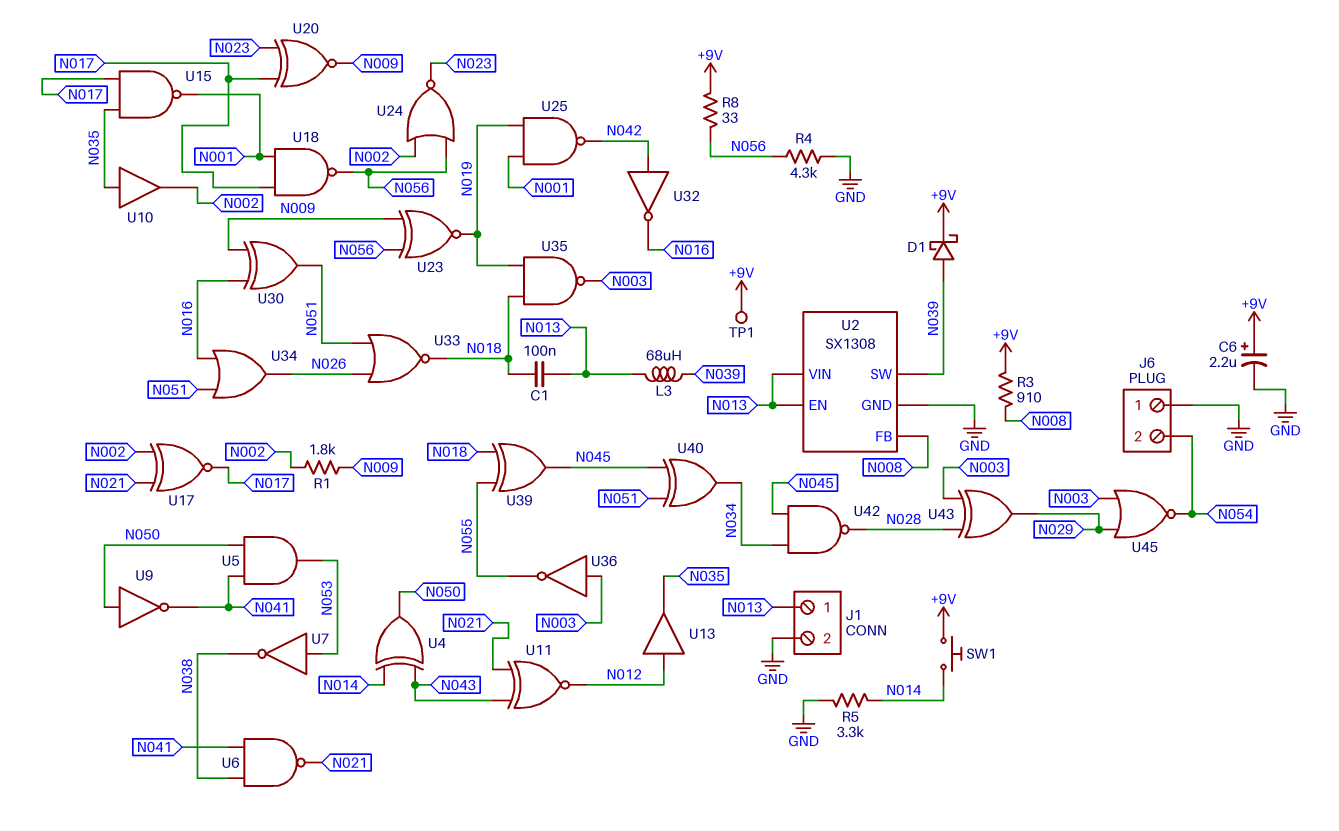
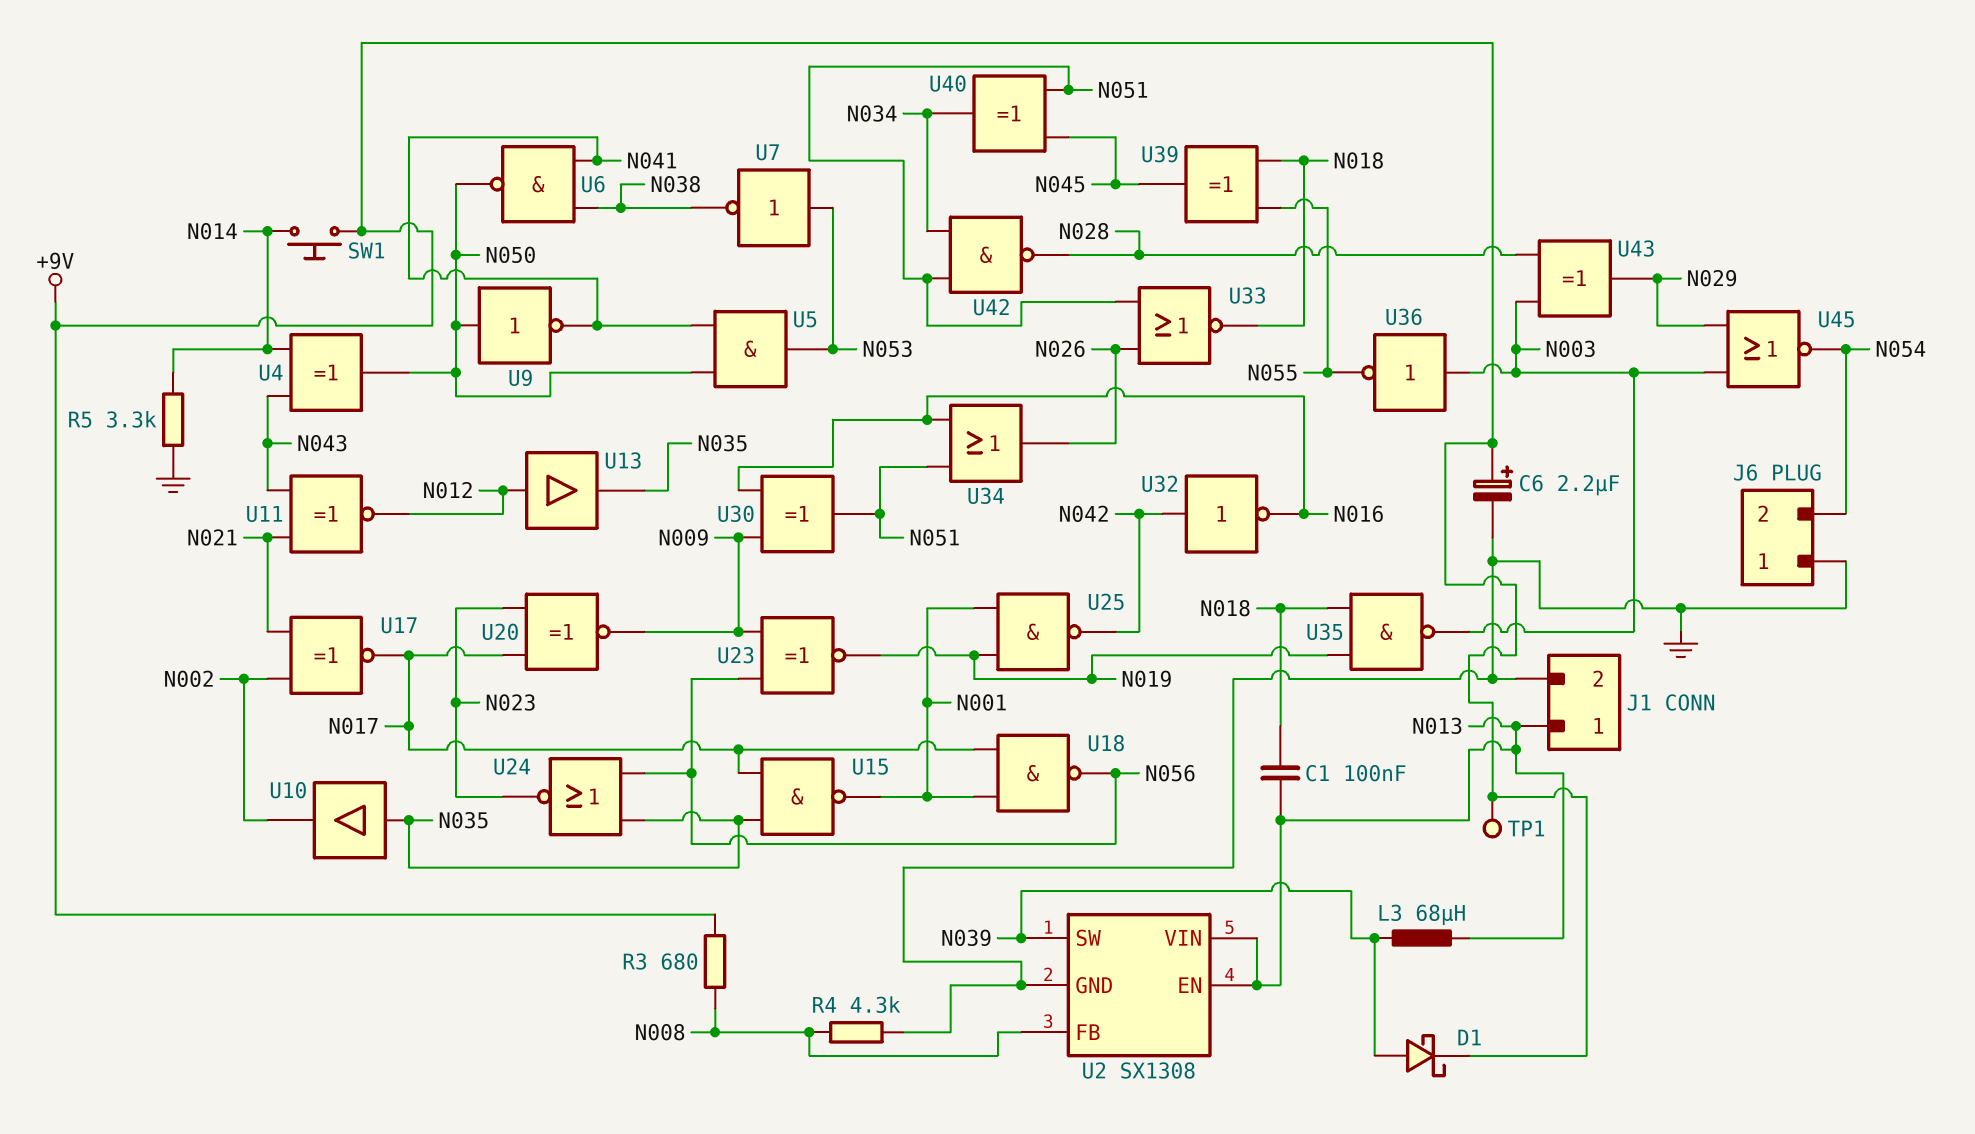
R1: 1.8k (N002, N009) -> none
R3: 910 (+9V, N008) -> 680 (+9V, N008)
R4: 4.3k (GND, N056) -> 4.3k (GND, N008)
R8: 33 (+9V, N056) -> none
U6: NAND (in N038, in N041, out N021) -> NAND (in N038, in N041, out N050)
U24: NOR (in N002, in N056, out N023) -> NOR (in N035, in N056, out N023)
U42: NAND (in N034, in N045, out N028) -> NAND (in N034, in N051, out N028)

